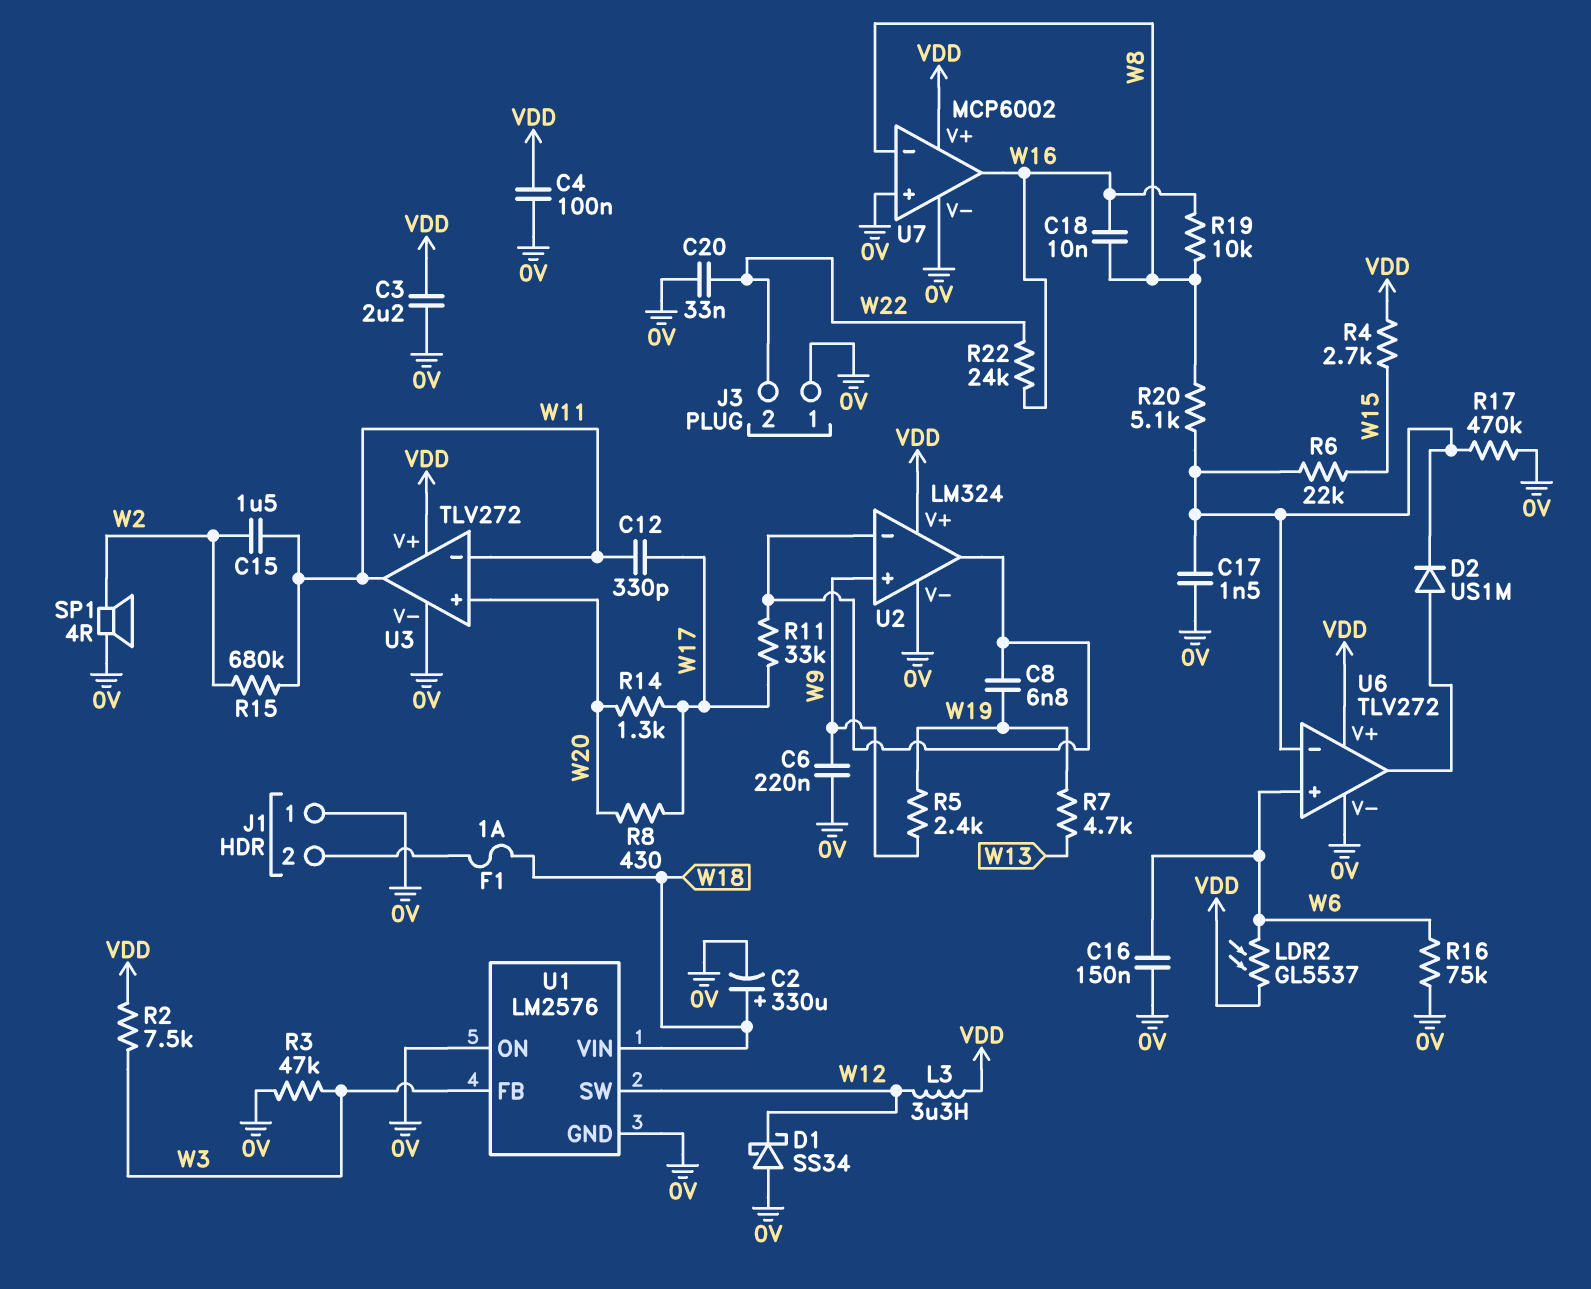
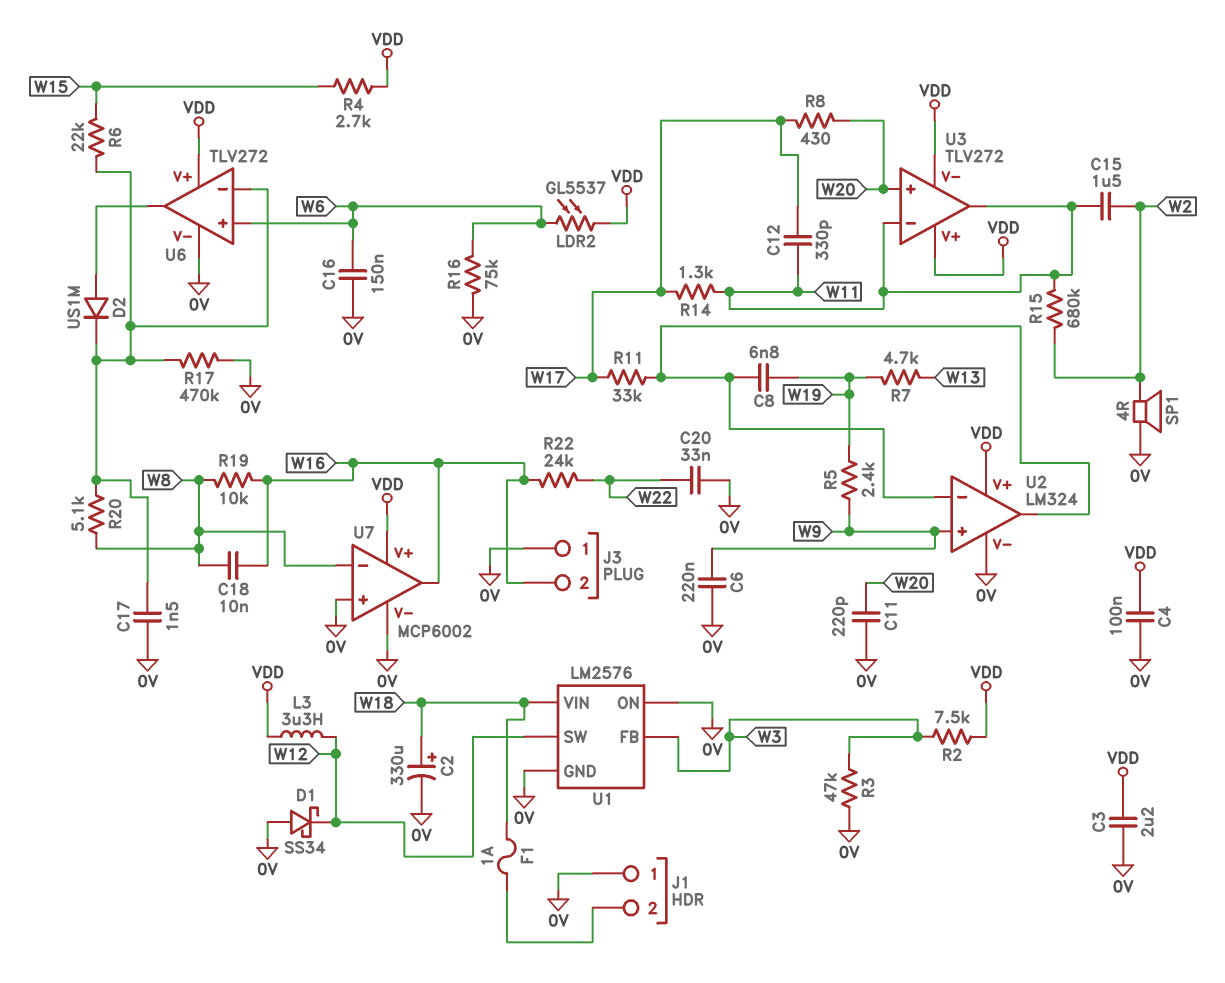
C11: none -> 220pF (0V, W20)
J3 pin 2: W22 -> W16
R14: 1.3k (W17, W20) -> 1.3k (W11, W17)
U3 pin V-: 0V -> VDD

